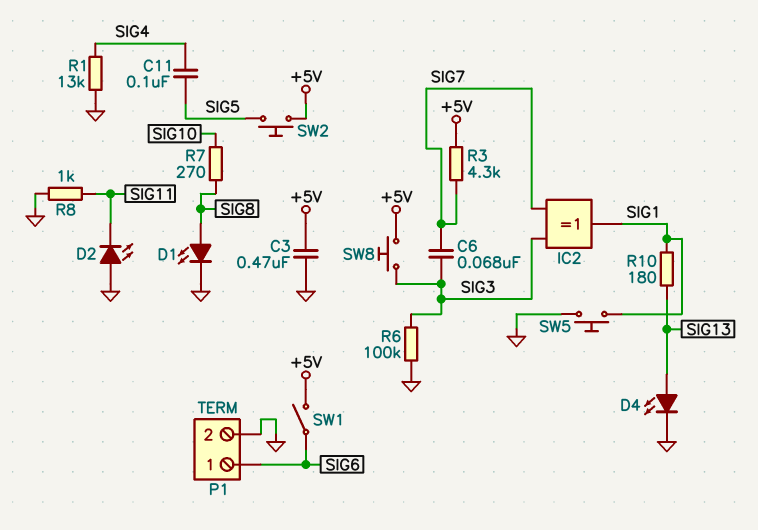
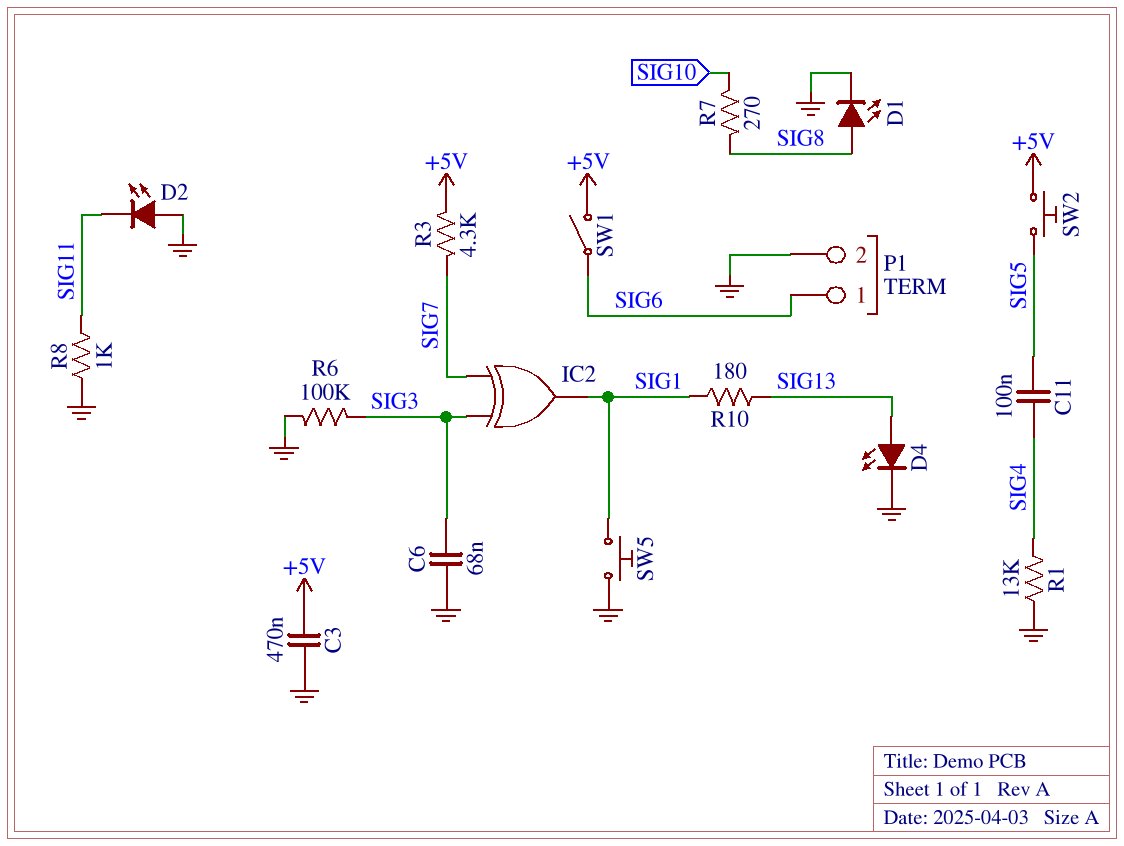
C6: 68nF (SIG3, SIG7) -> 68nF (GND, SIG3)
SW8: button (+5V, SIG3) -> none

